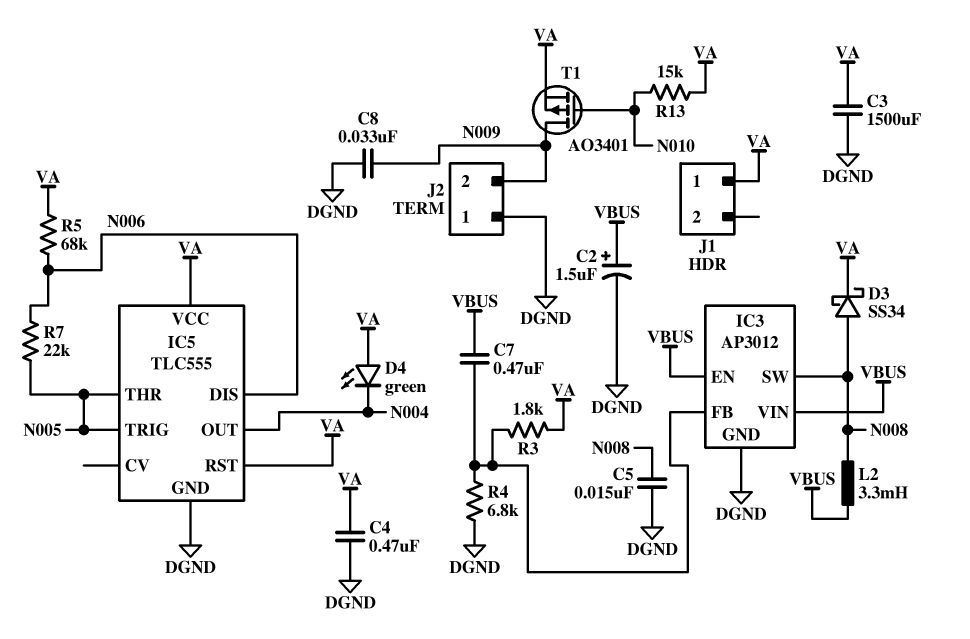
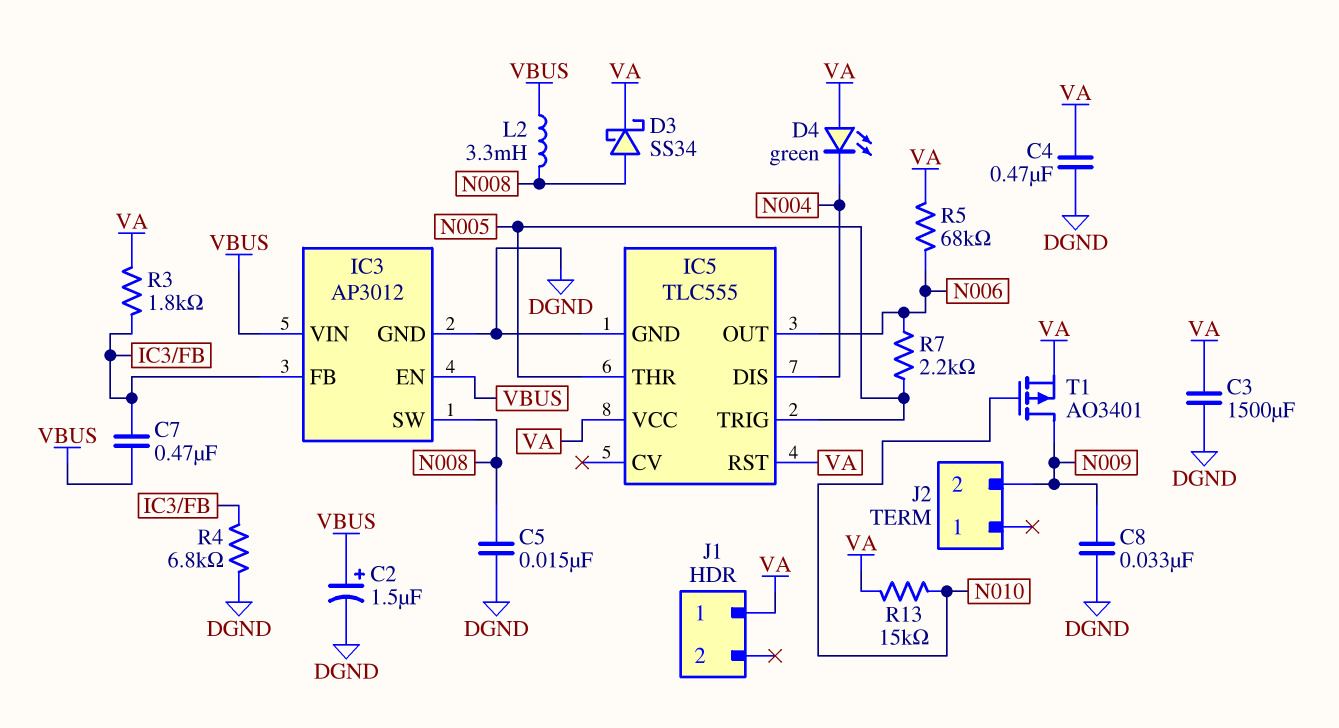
IC5 pin DIS: N006 -> N004
IC5 pin OUT: N004 -> N006
J2 pin 1: DGND -> none
R7: 22k (N005, N006) -> 2.2k (N005, N006)

